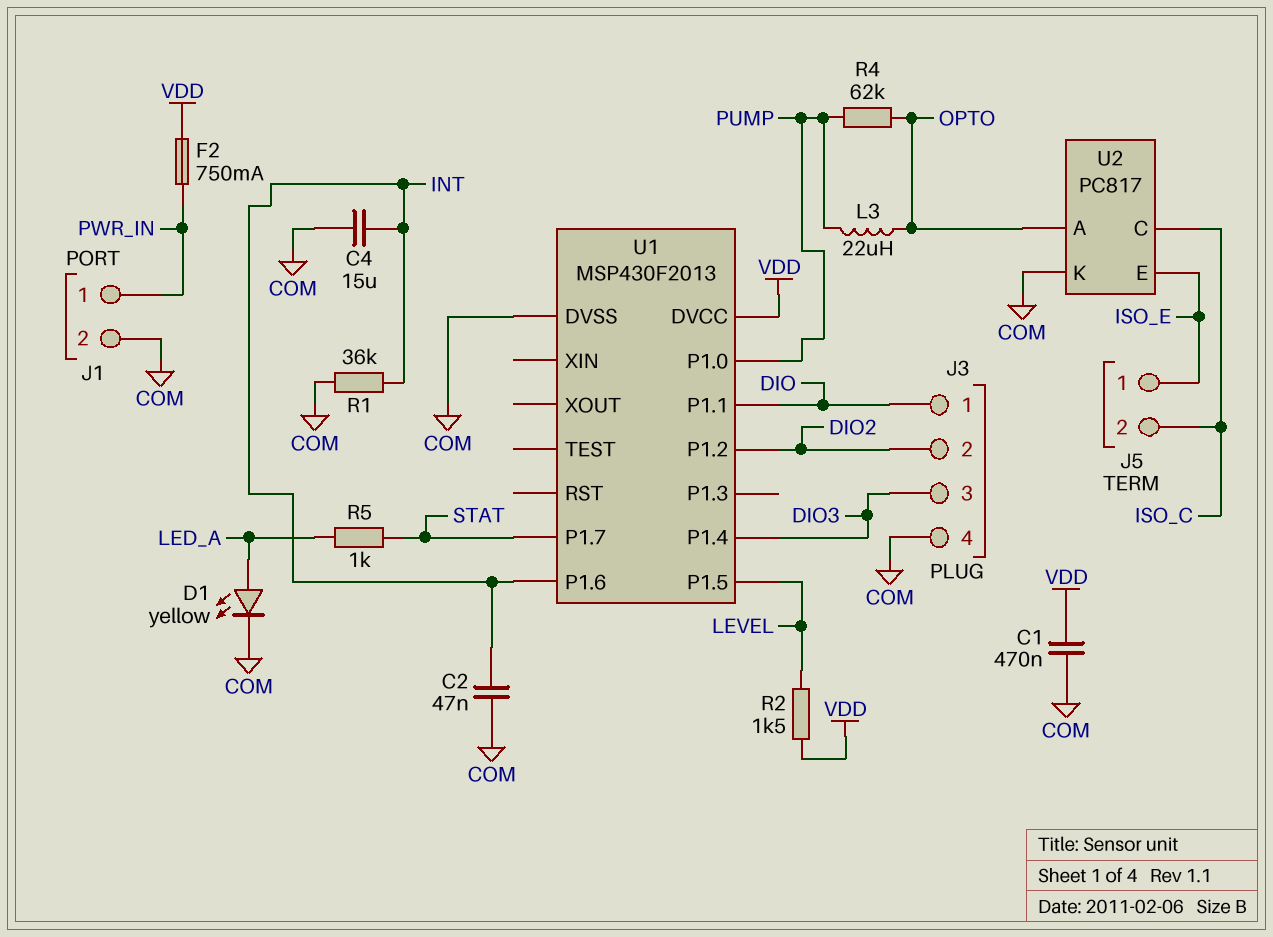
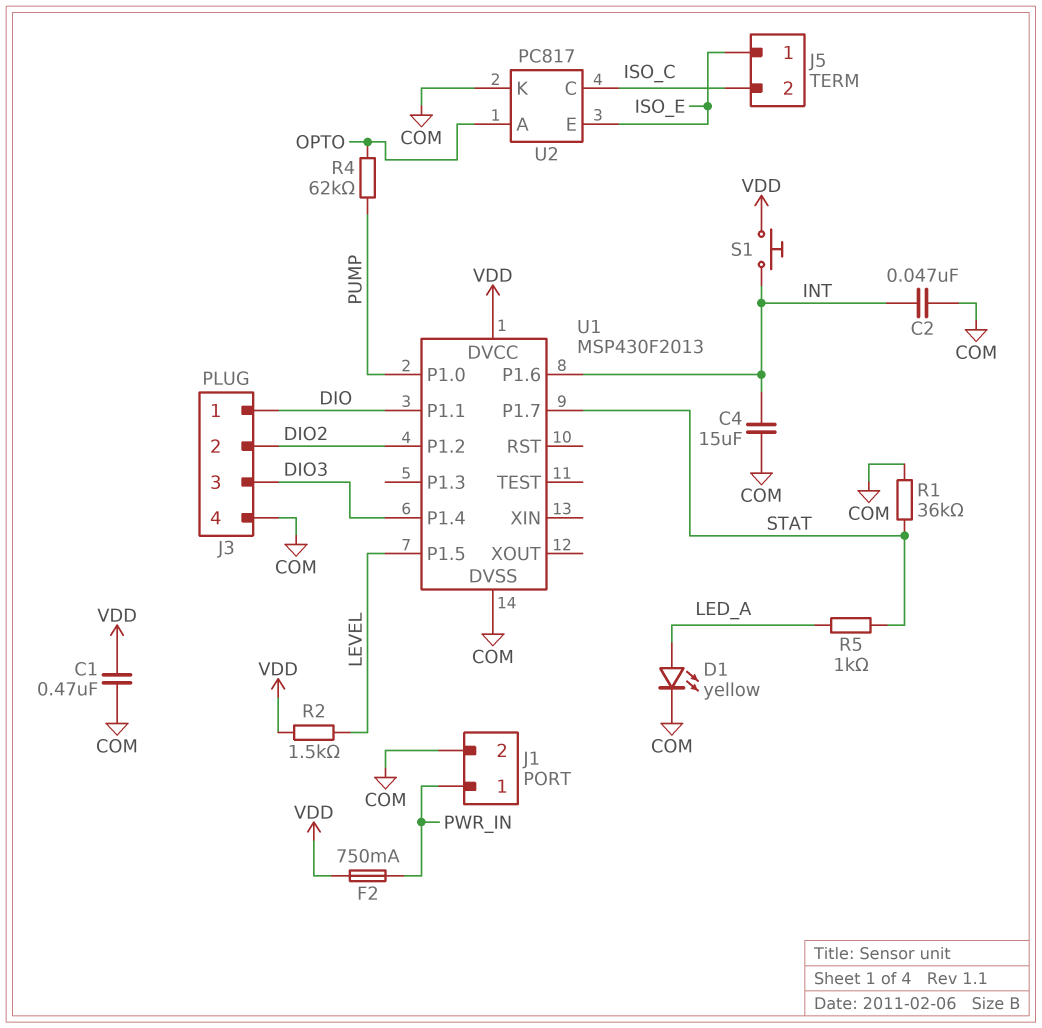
L3: 22uH (OPTO, PUMP) -> none
R1: 36k (COM, INT) -> 36k (COM, STAT)
S1: none -> button (INT, VDD)

